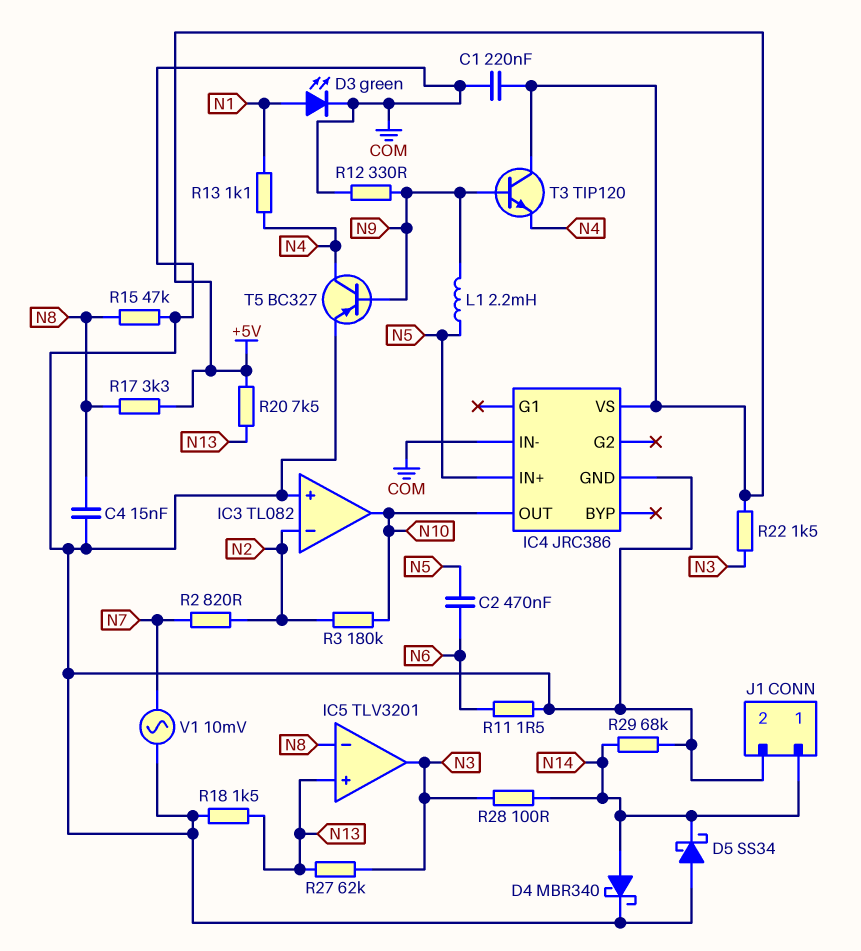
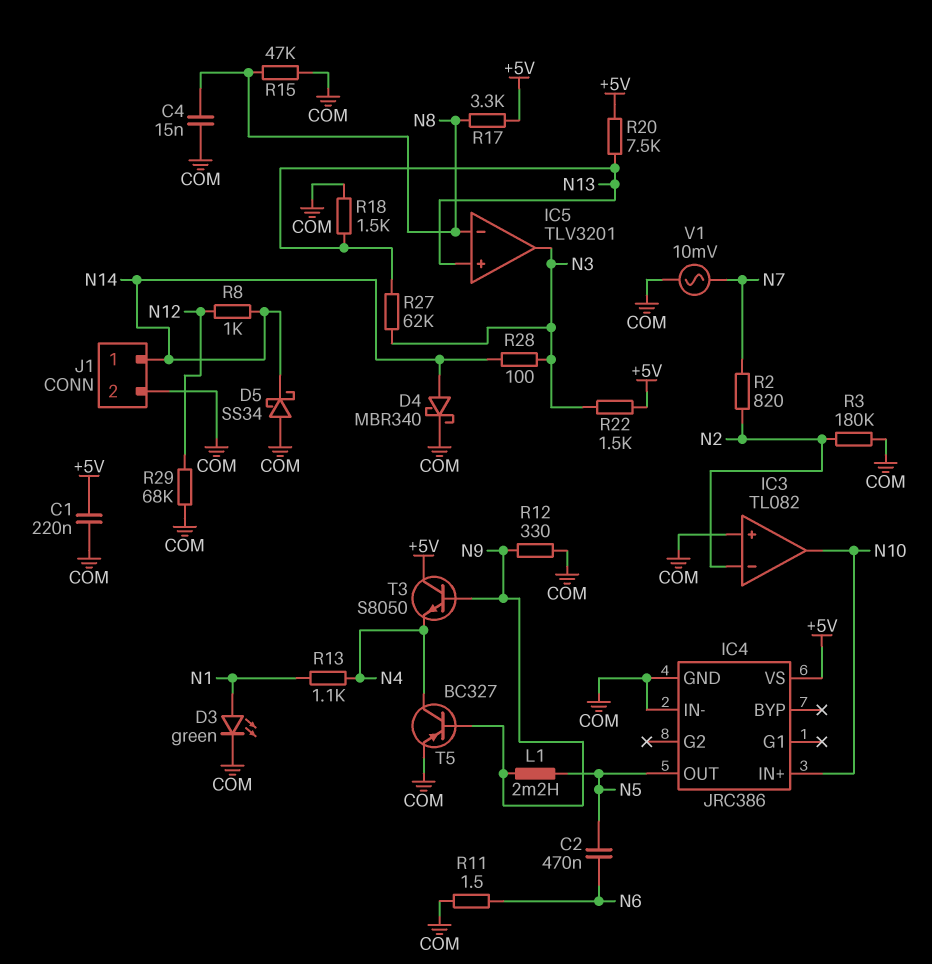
IC4 pin IN+: N5 -> N10
IC4 pin OUT: N10 -> N5
R3: 180k (N2, N10) -> 180k (COM, N2)
R8: none -> 1k (N12, N14)
R29: 68k (COM, N14) -> 68k (COM, N12)
T3: NPN TIP120 (B N9, C +5V, E N4) -> NPN S8050 (B N9, C +5V, E N4)

